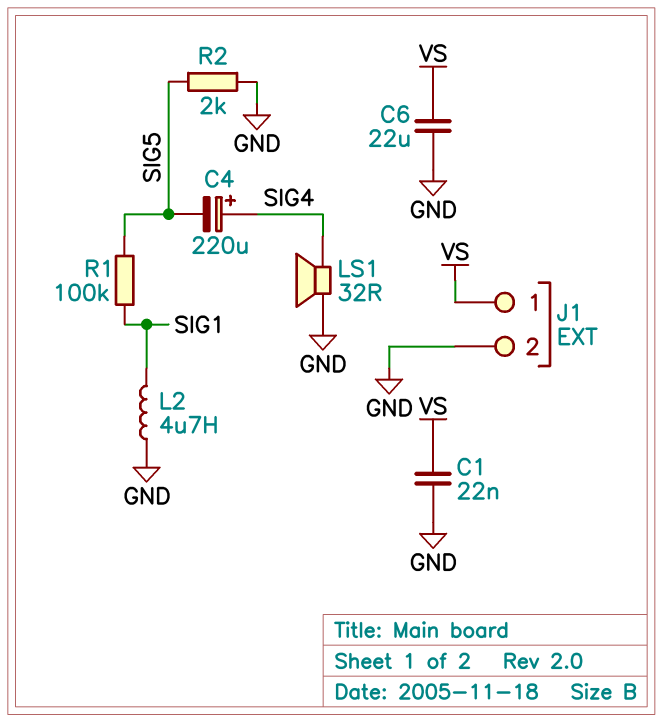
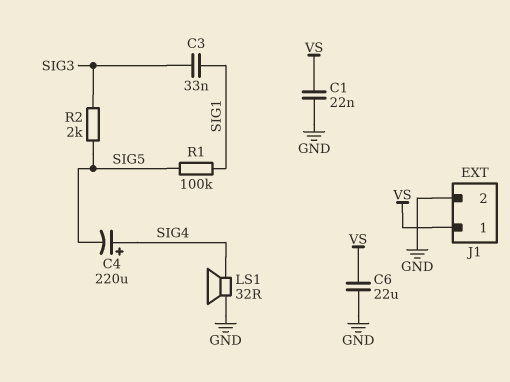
C3: none -> 33nF (SIG1, SIG3)
L2: 4.7uH (GND, SIG1) -> none
R2: 2k (GND, SIG5) -> 2k (SIG3, SIG5)

